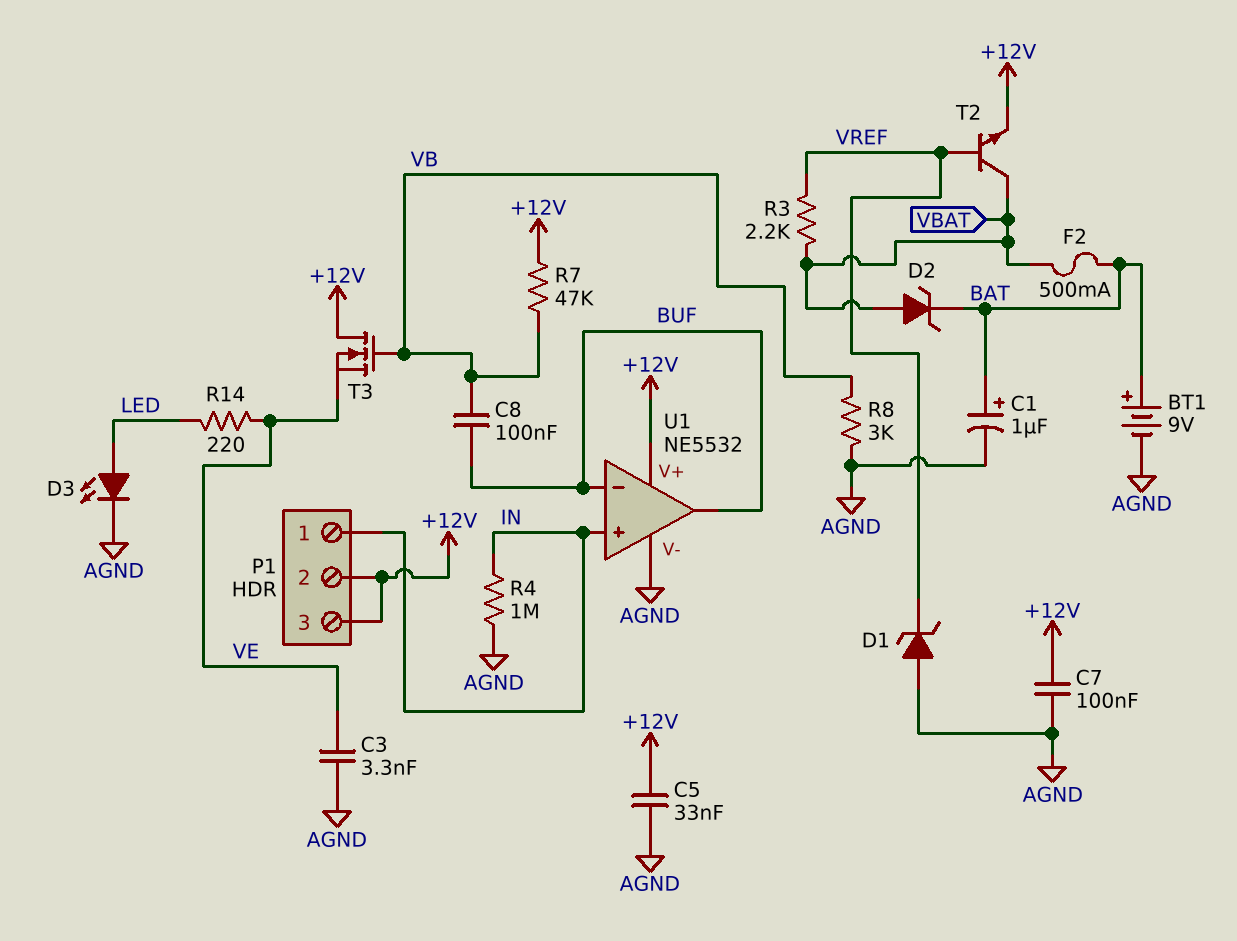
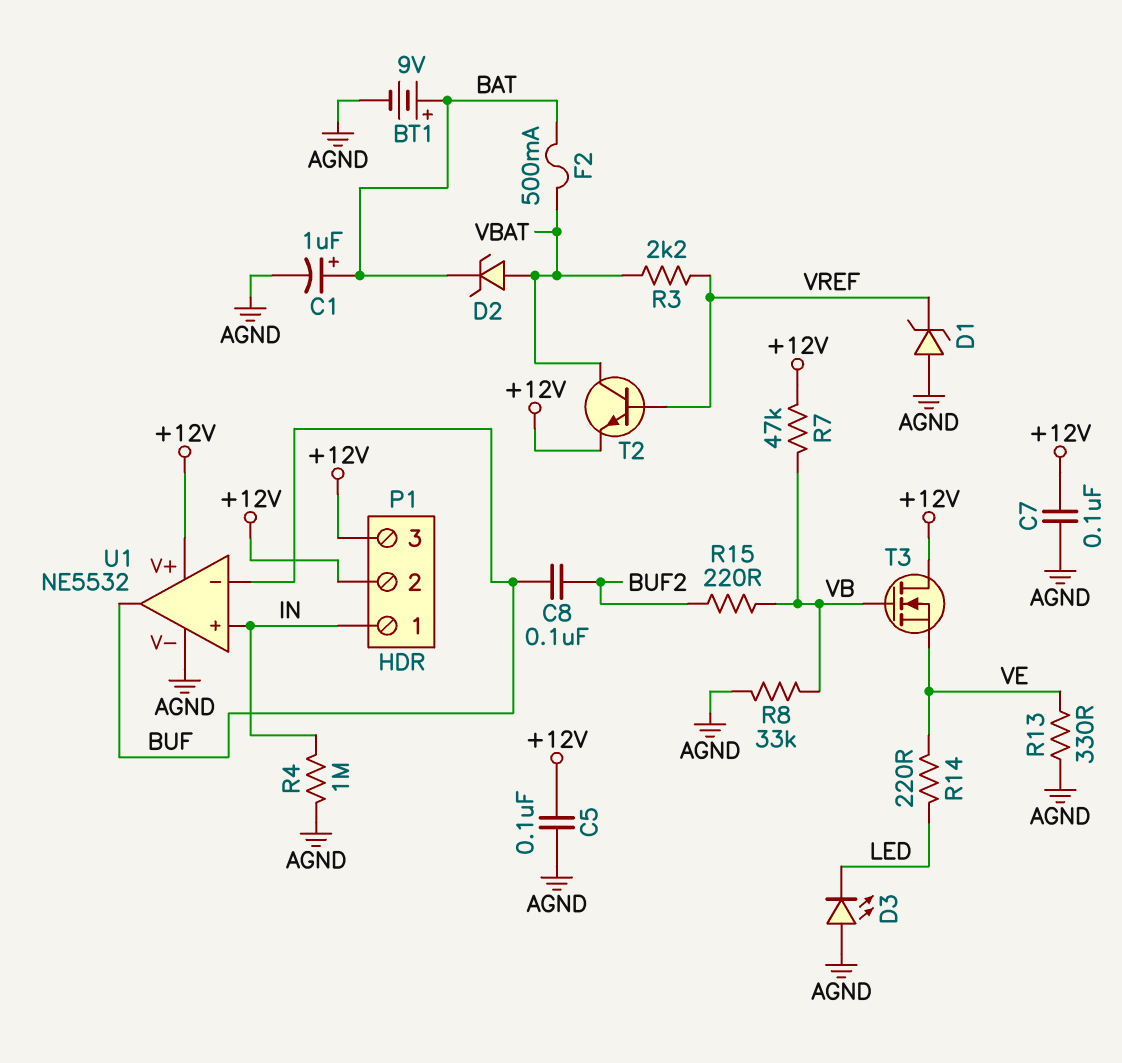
C3: 3.3nF (AGND, VE) -> none
C5: 33nF (+12V, AGND) -> 100nF (+12V, AGND)
C8: 100nF (BUF, VB) -> 100nF (BUF, BUF2)
D3: LED (A LED, K AGND) -> LED (A AGND, K LED)
R8: 3k (AGND, VB) -> 33k (AGND, VB)
R13: none -> 330 (AGND, VE)
R15: none -> 220 (BUF2, VB)

